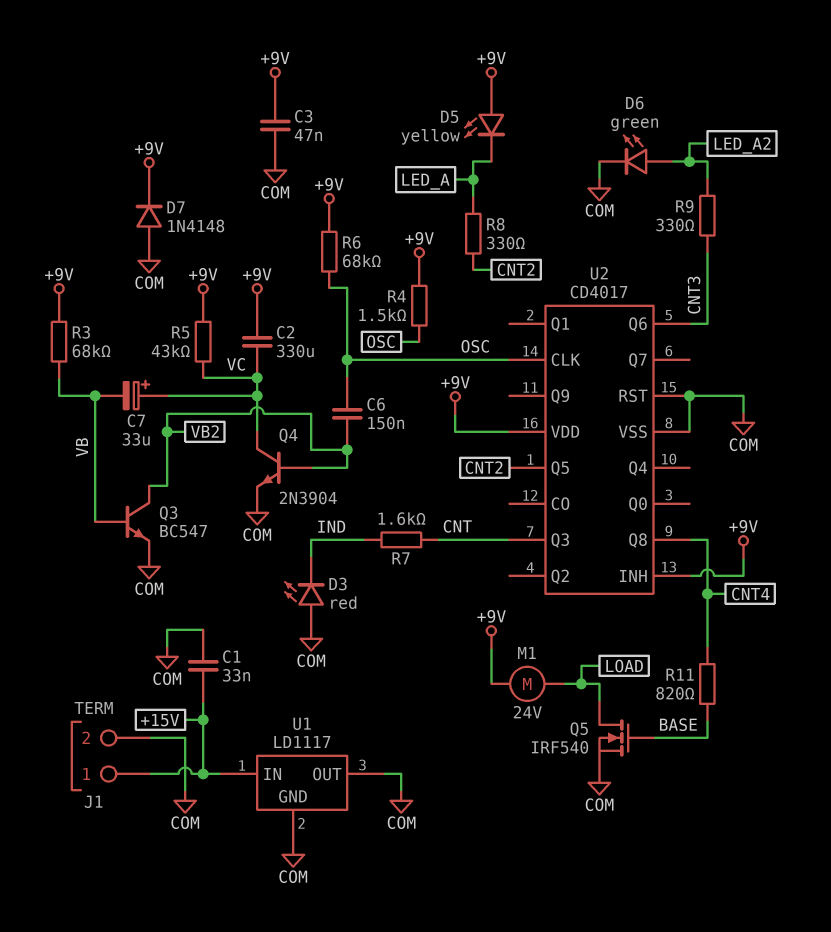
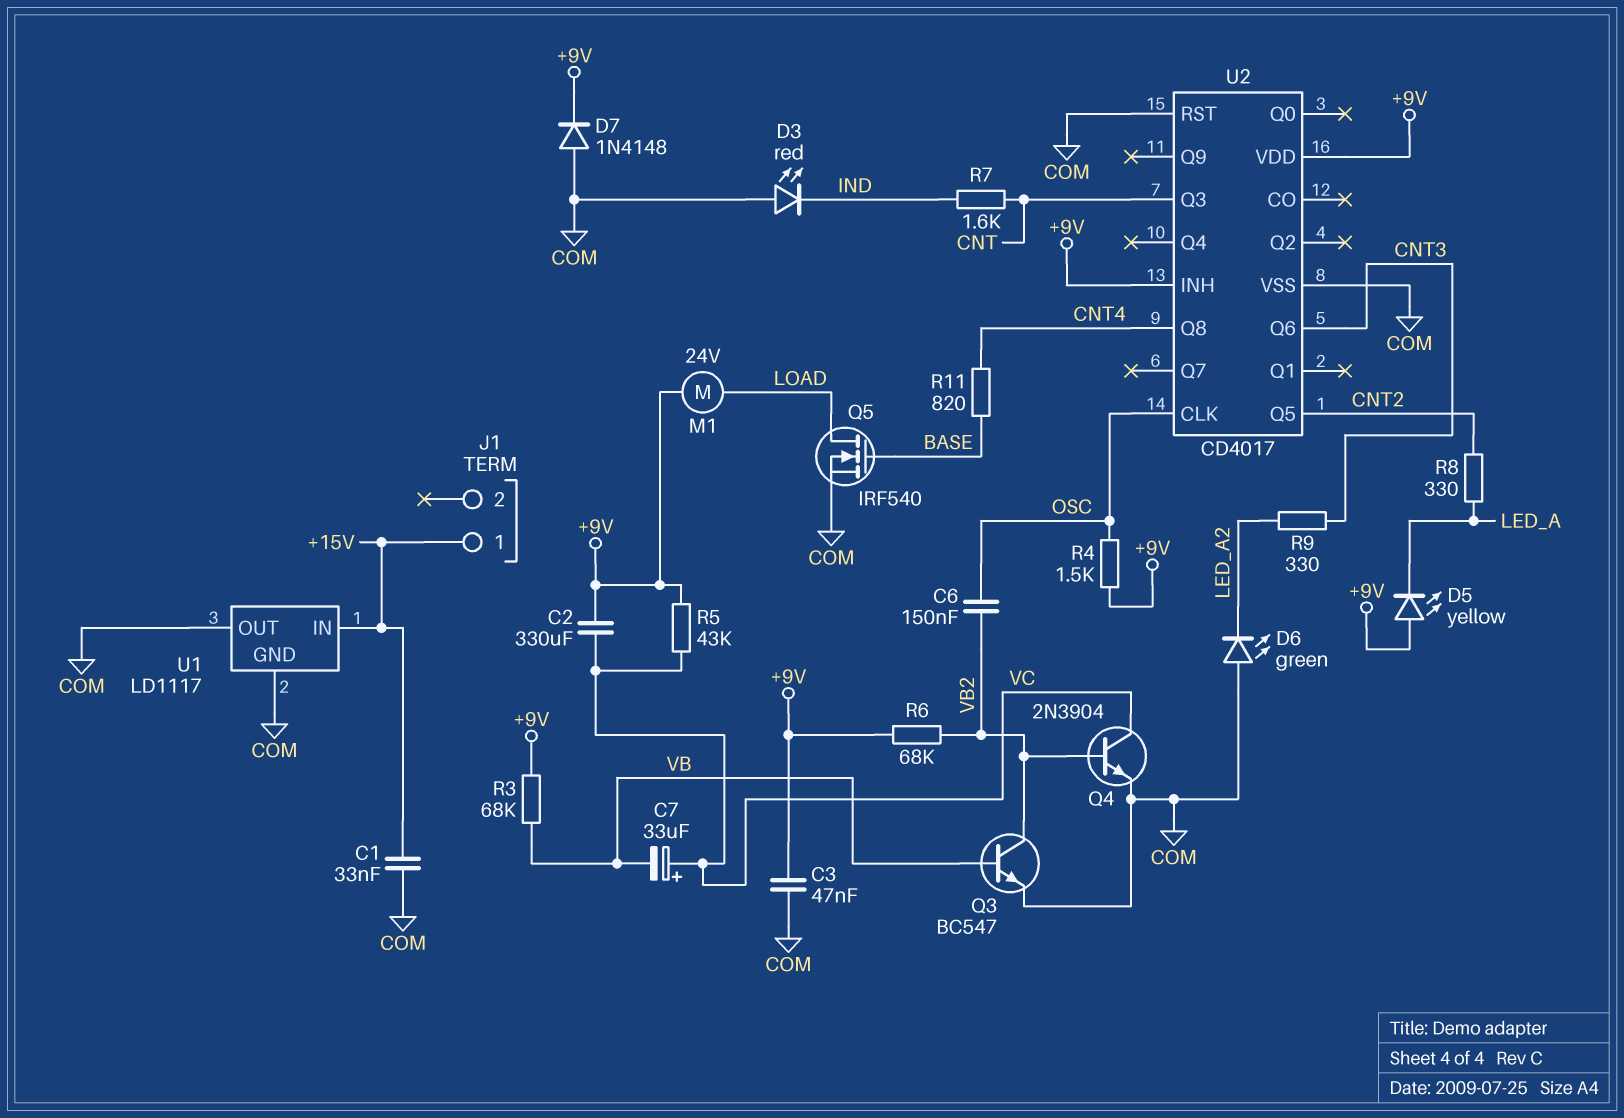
D6: LED green (A LED_A2, K COM) -> LED green (A COM, K LED_A2)
J1 pin 2: COM -> none
R6: 68k (+9V, OSC) -> 68k (+9V, VB2)

